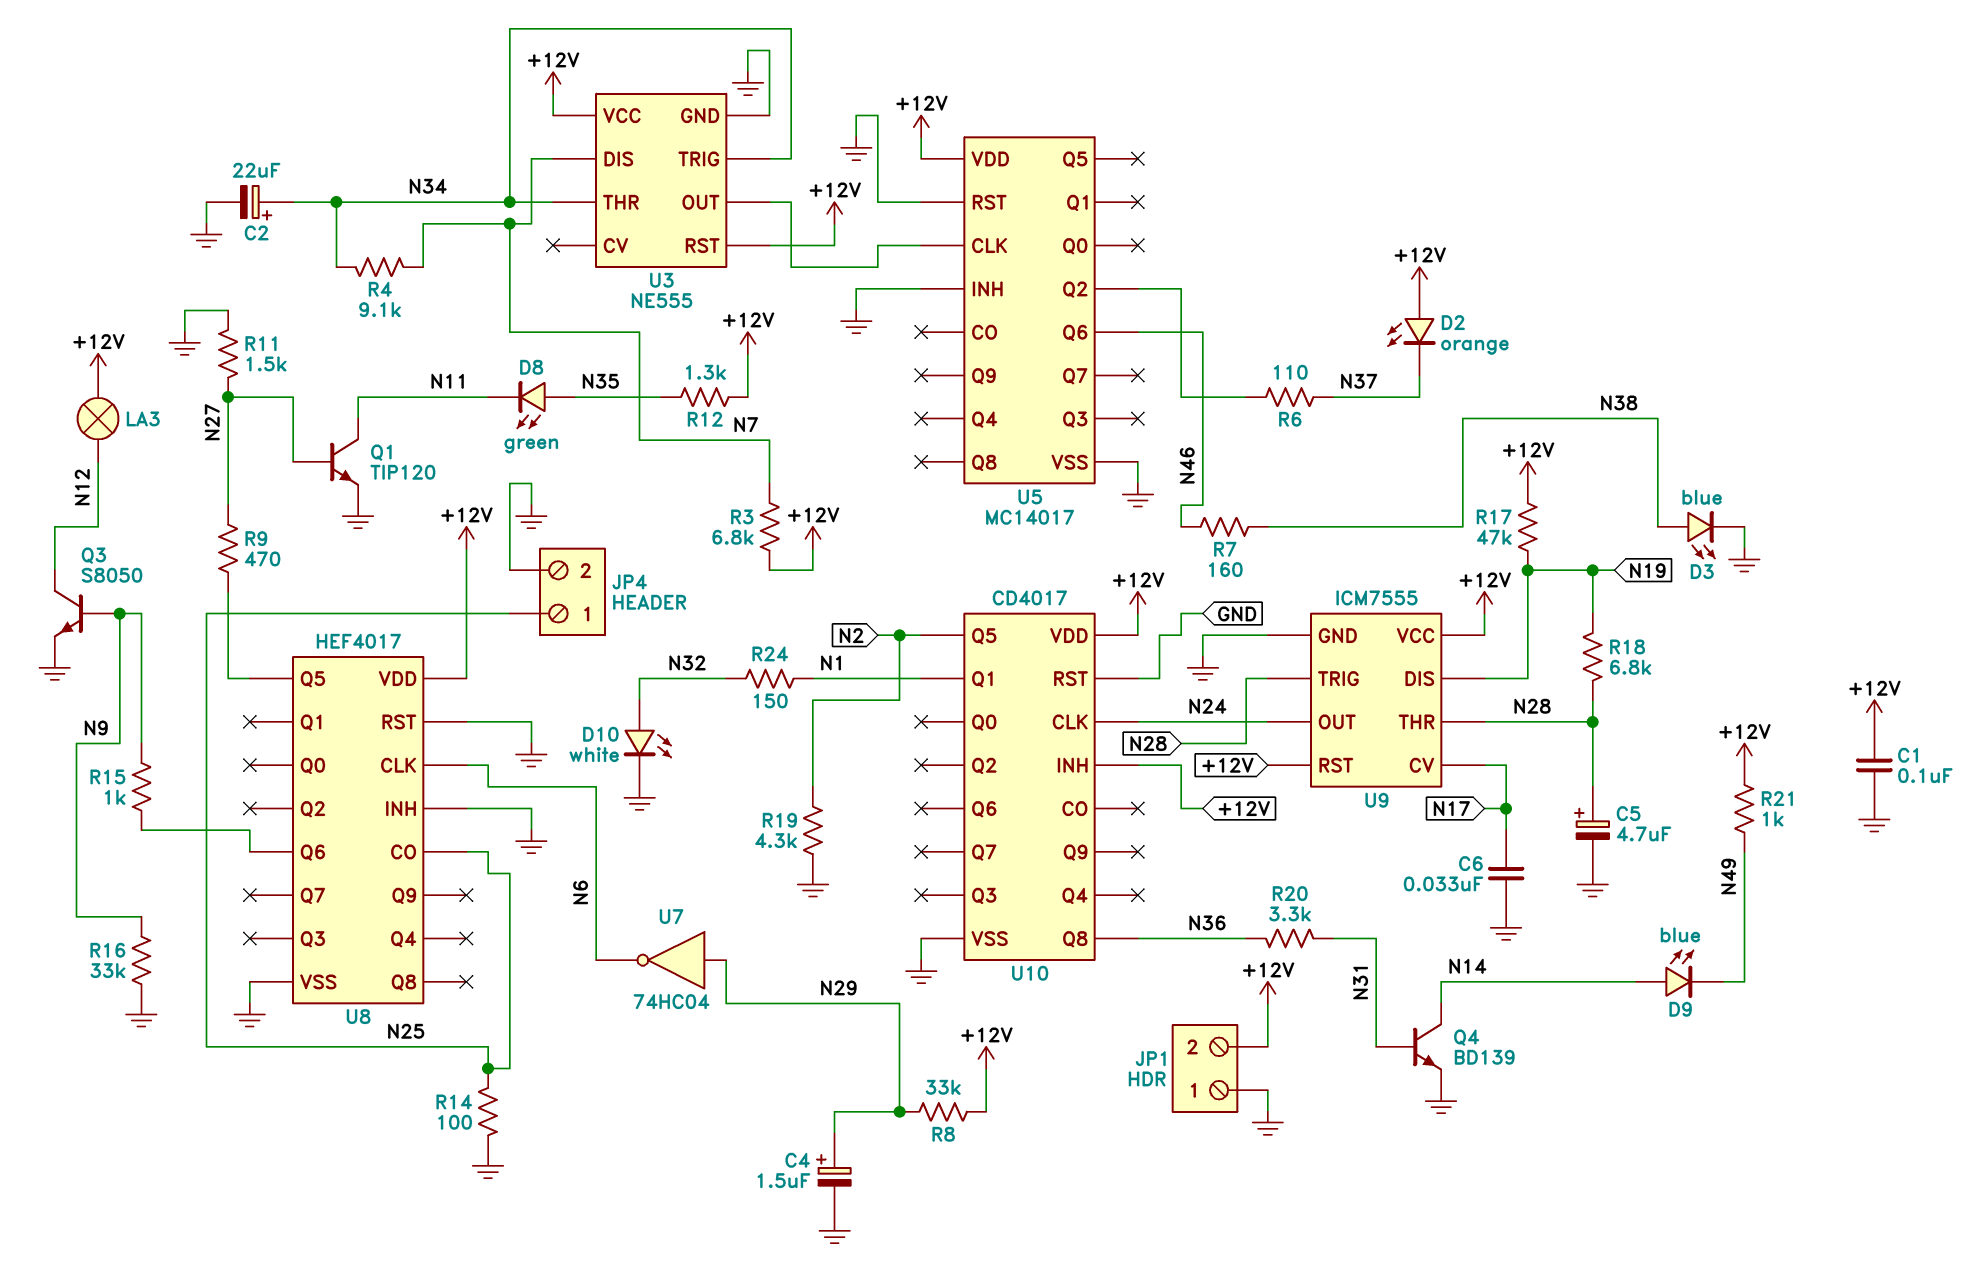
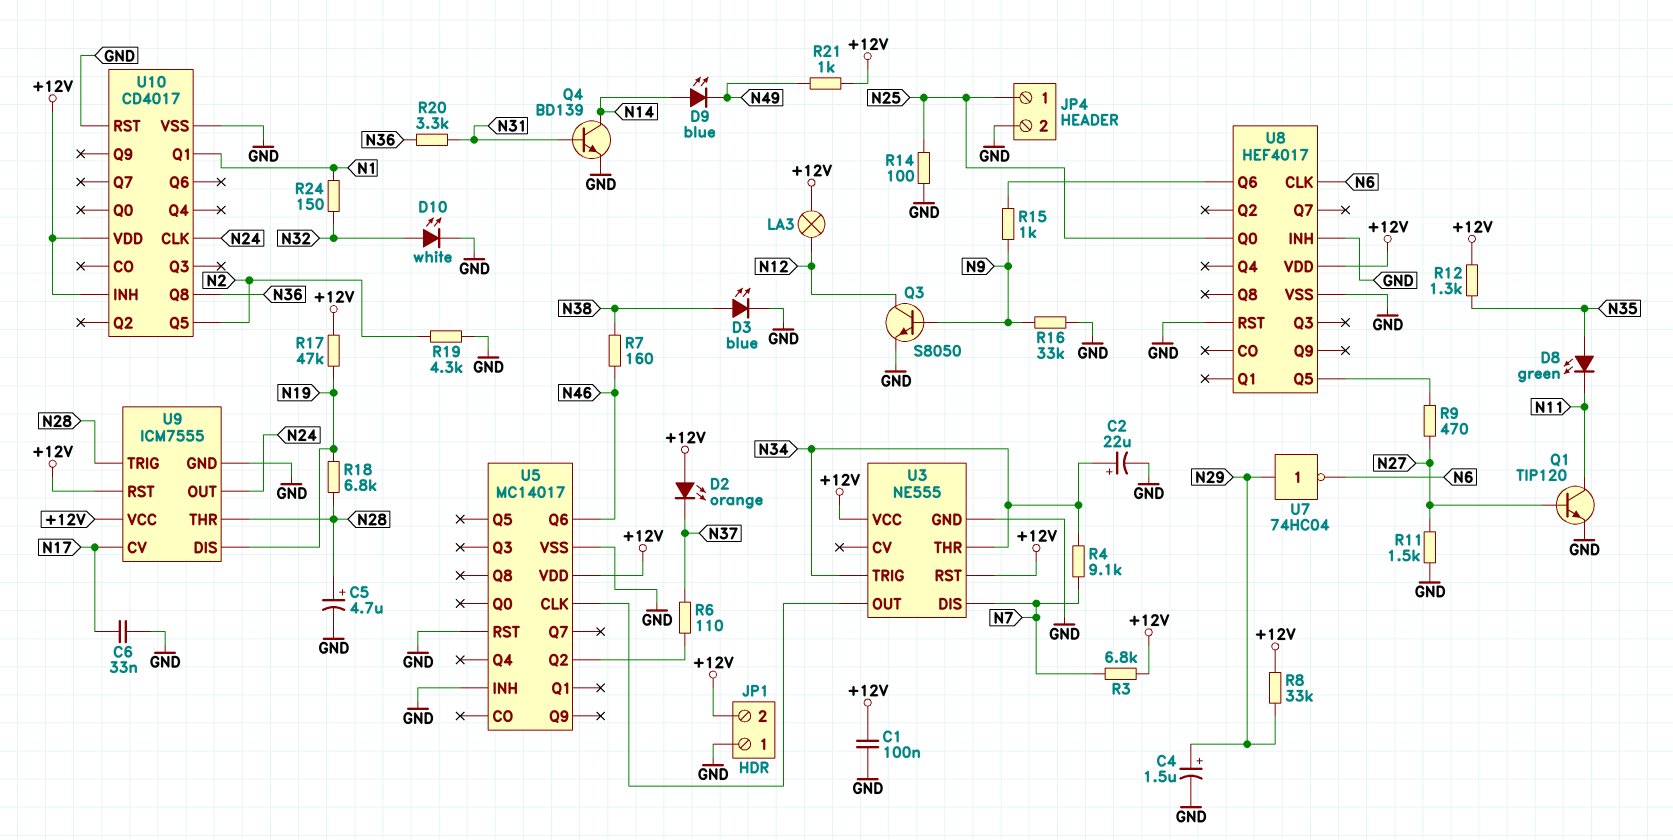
U8 pin CO: N25 -> none
U8 pin Q0: none -> N25

